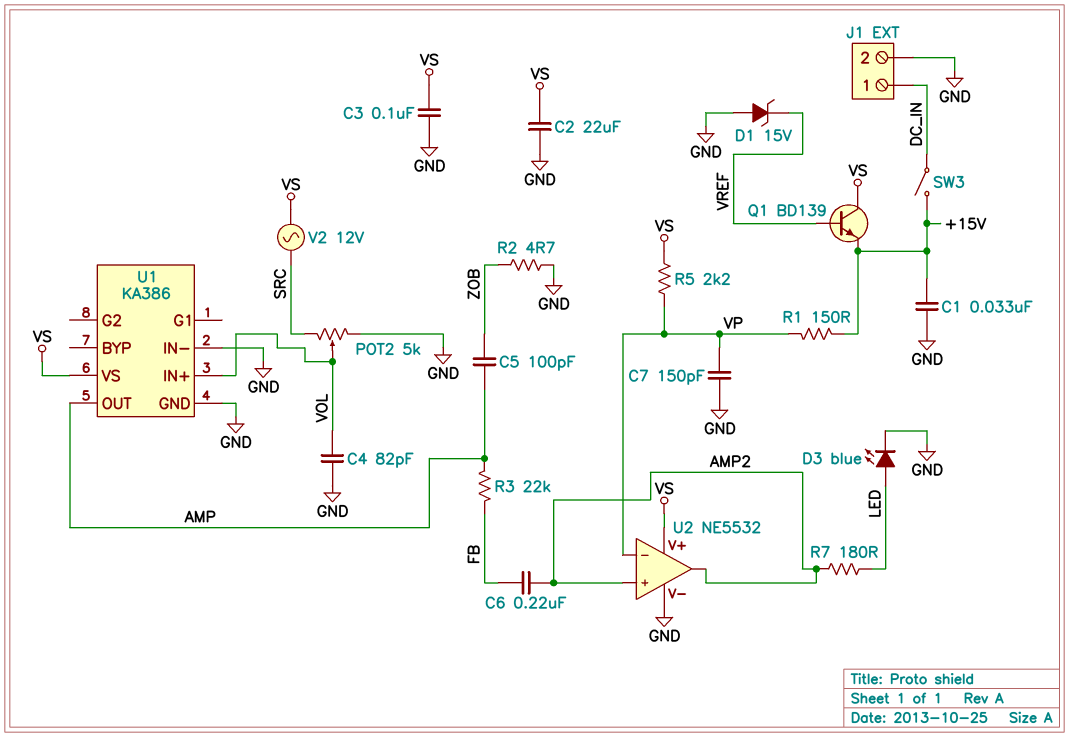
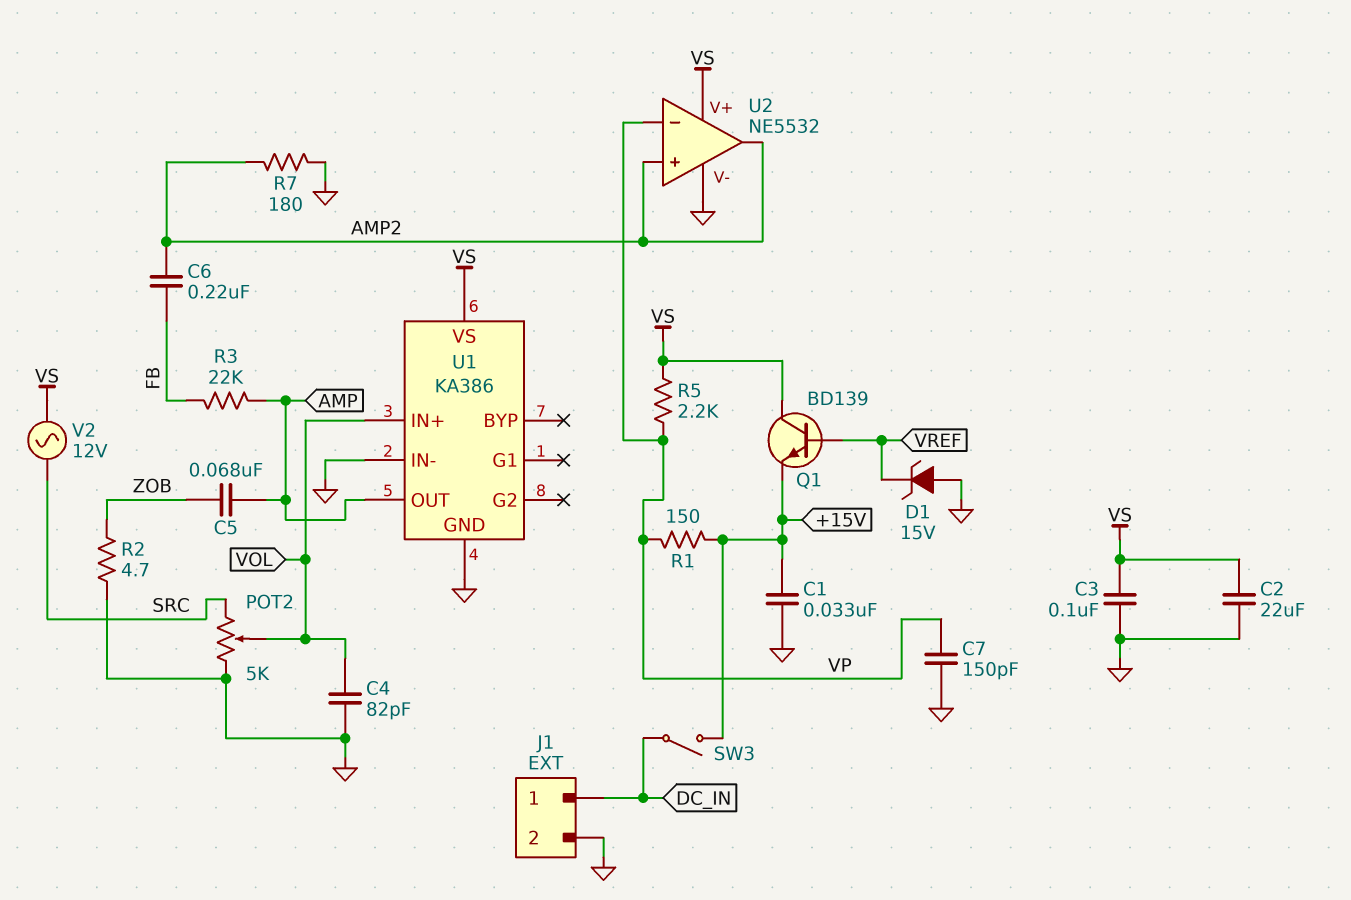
C5: 100pF (AMP, ZOB) -> 68nF (AMP, ZOB)
D3: LED blue (A LED, K GND) -> none
R7: 180 (AMP2, LED) -> 180 (AMP2, GND)

